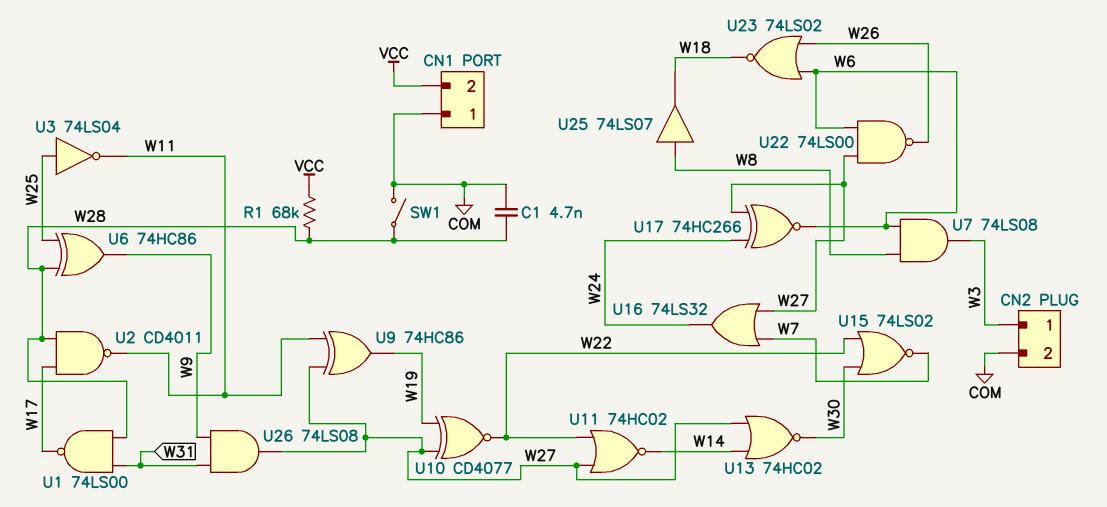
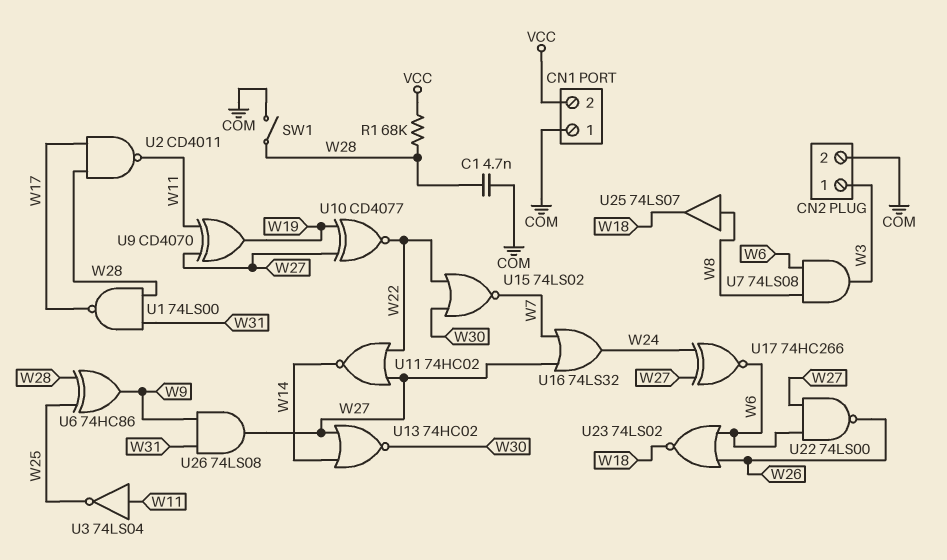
U3: NOT 74LS04 (in W25, out W11) -> NOT 74LS04 (in W11, out W25)
U9: XOR 74HC86 (in W11, in W27, out W19) -> XOR CD4070 (in W11, in W27, out W19)

